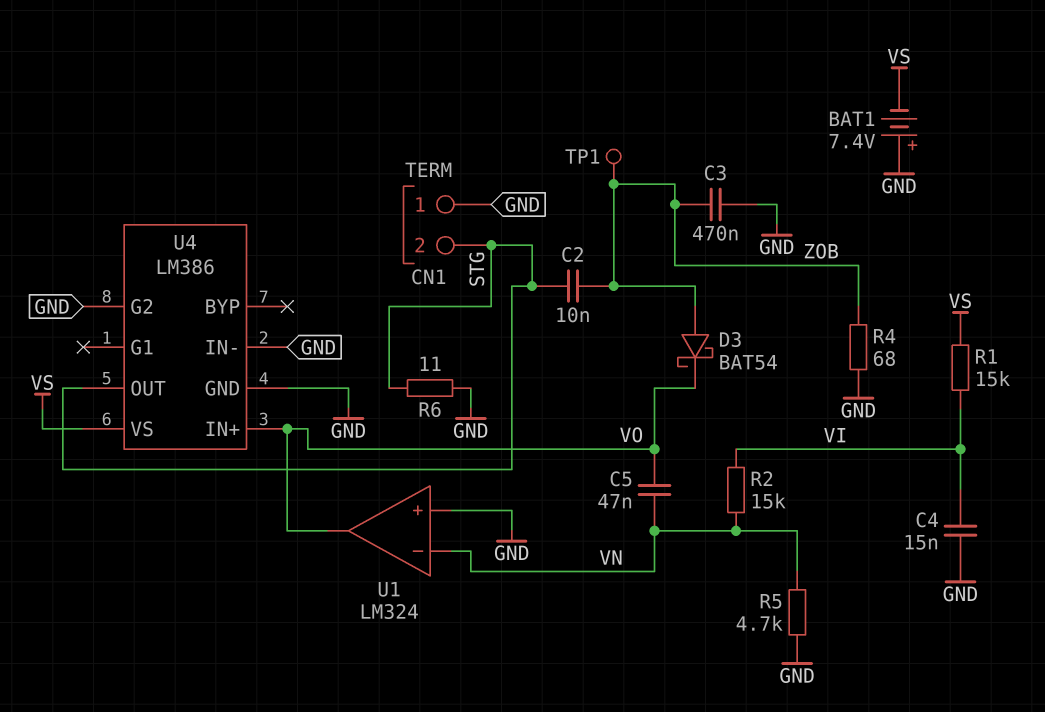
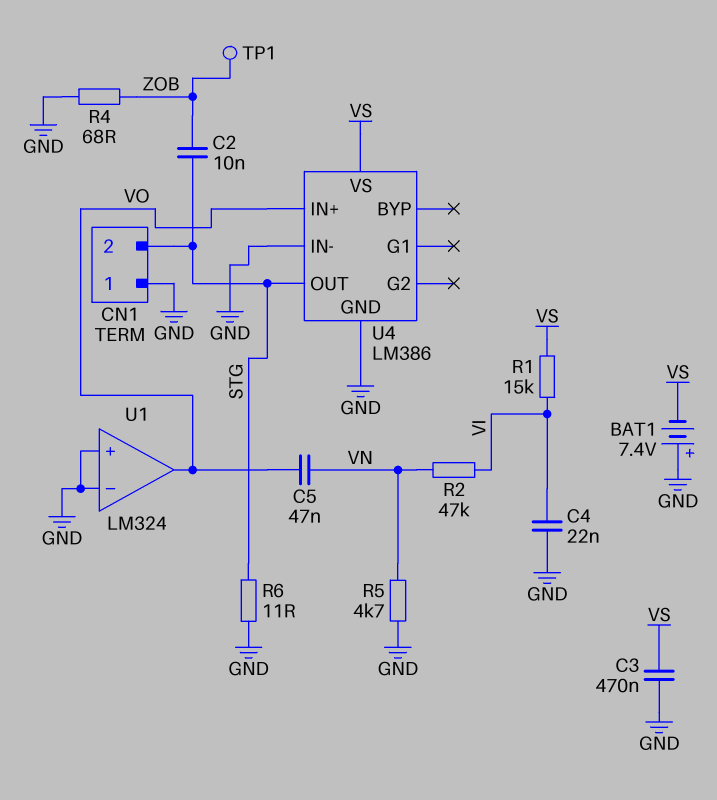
C3: 470nF (GND, ZOB) -> 470nF (GND, VS)
C4: 15nF (GND, VI) -> 22nF (GND, VI)
D3: schottky BAT54 (A ZOB, K VO) -> none
R2: 15k (VI, VN) -> 47k (VI, VN)
U1 pin in-: VN -> GND
U4 pin G2: GND -> none

